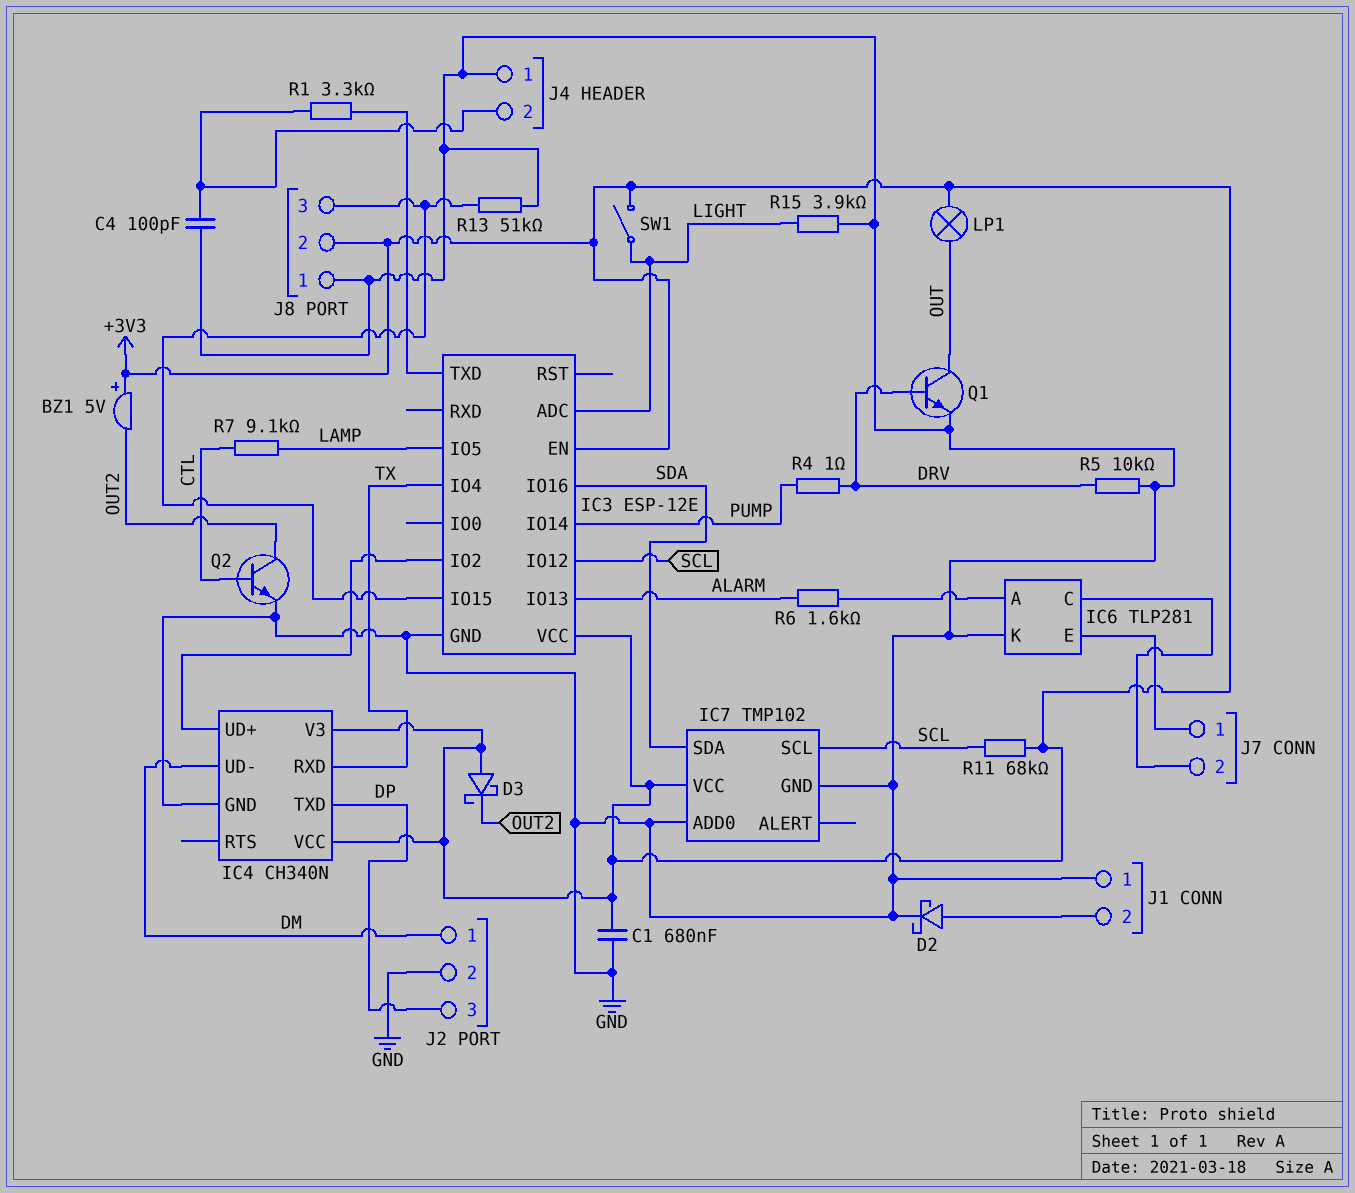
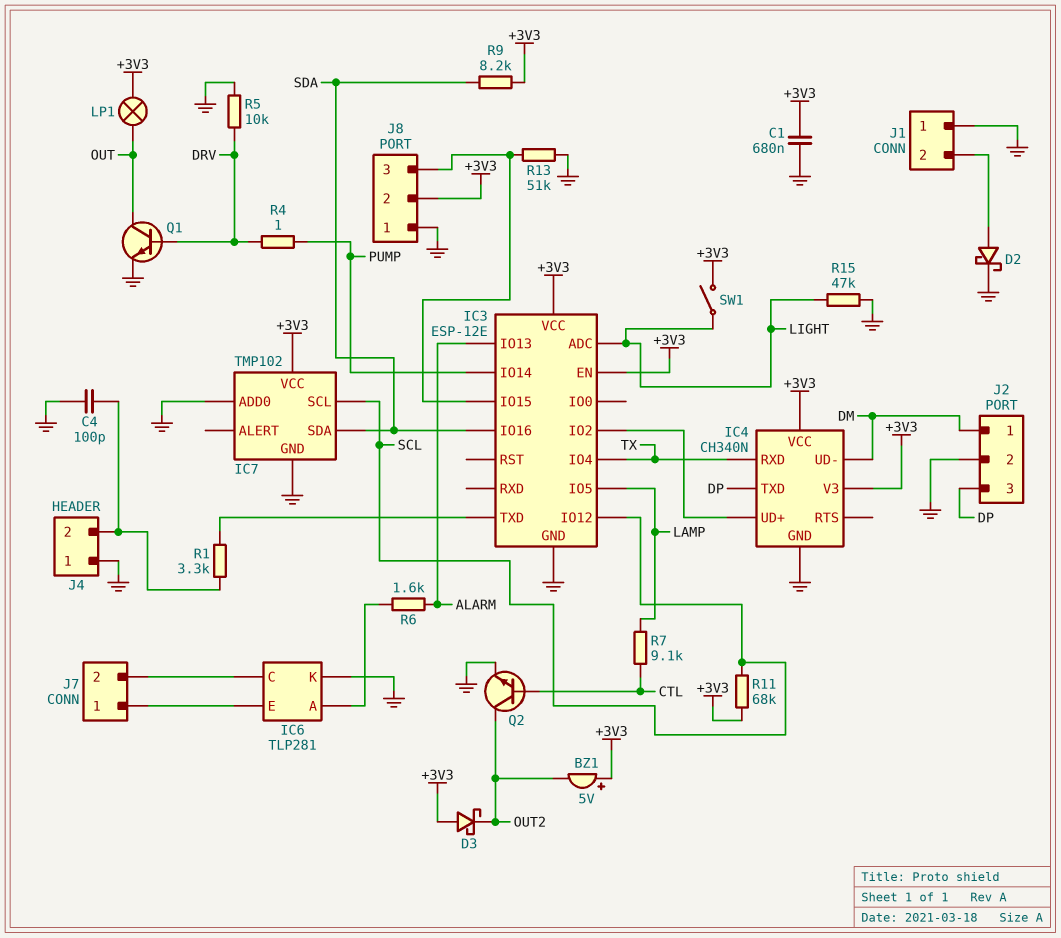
R9: none -> 8.2k (+3V3, SDA)
R15: 3.9k (GND, LIGHT) -> 47k (GND, LIGHT)

